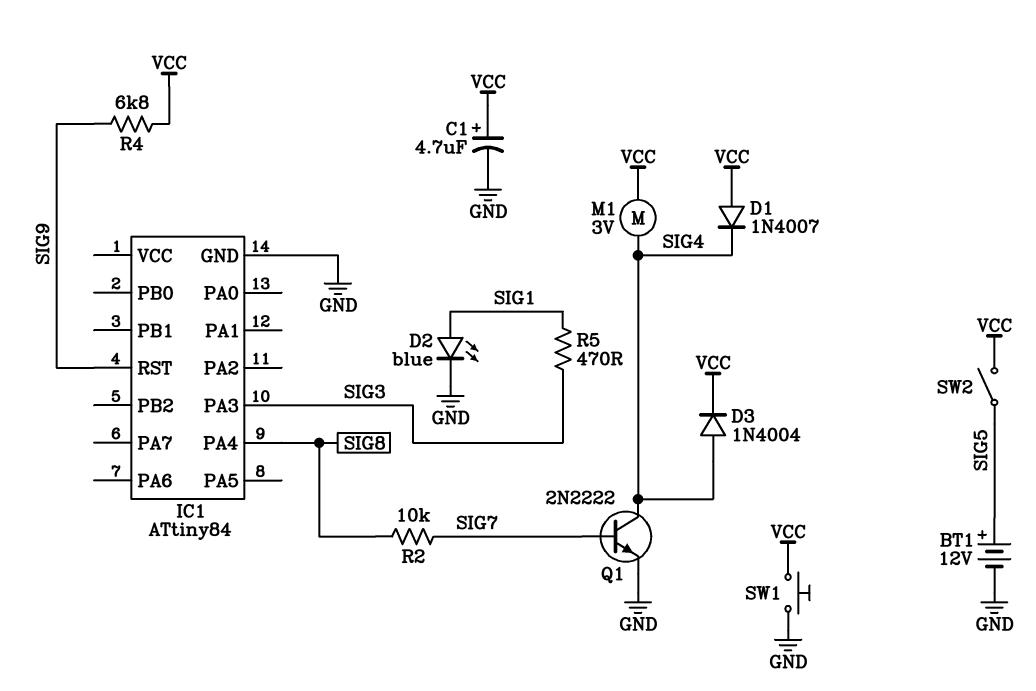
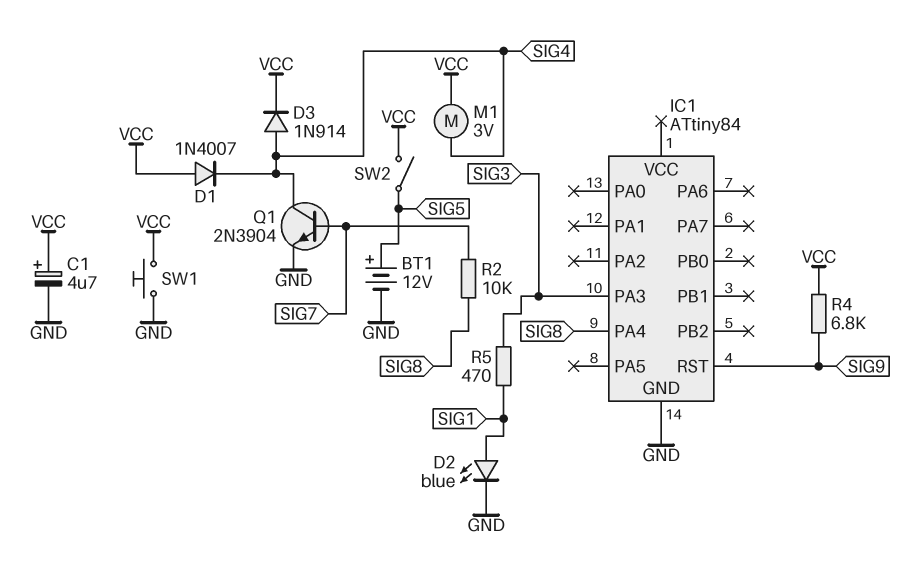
D3: diode 1N4004 (A SIG4, K VCC) -> diode 1N914 (A SIG4, K VCC)
Q1: NPN 2N2222 (B SIG7, C SIG4, E GND) -> NPN 2N3904 (B SIG7, C SIG4, E GND)

